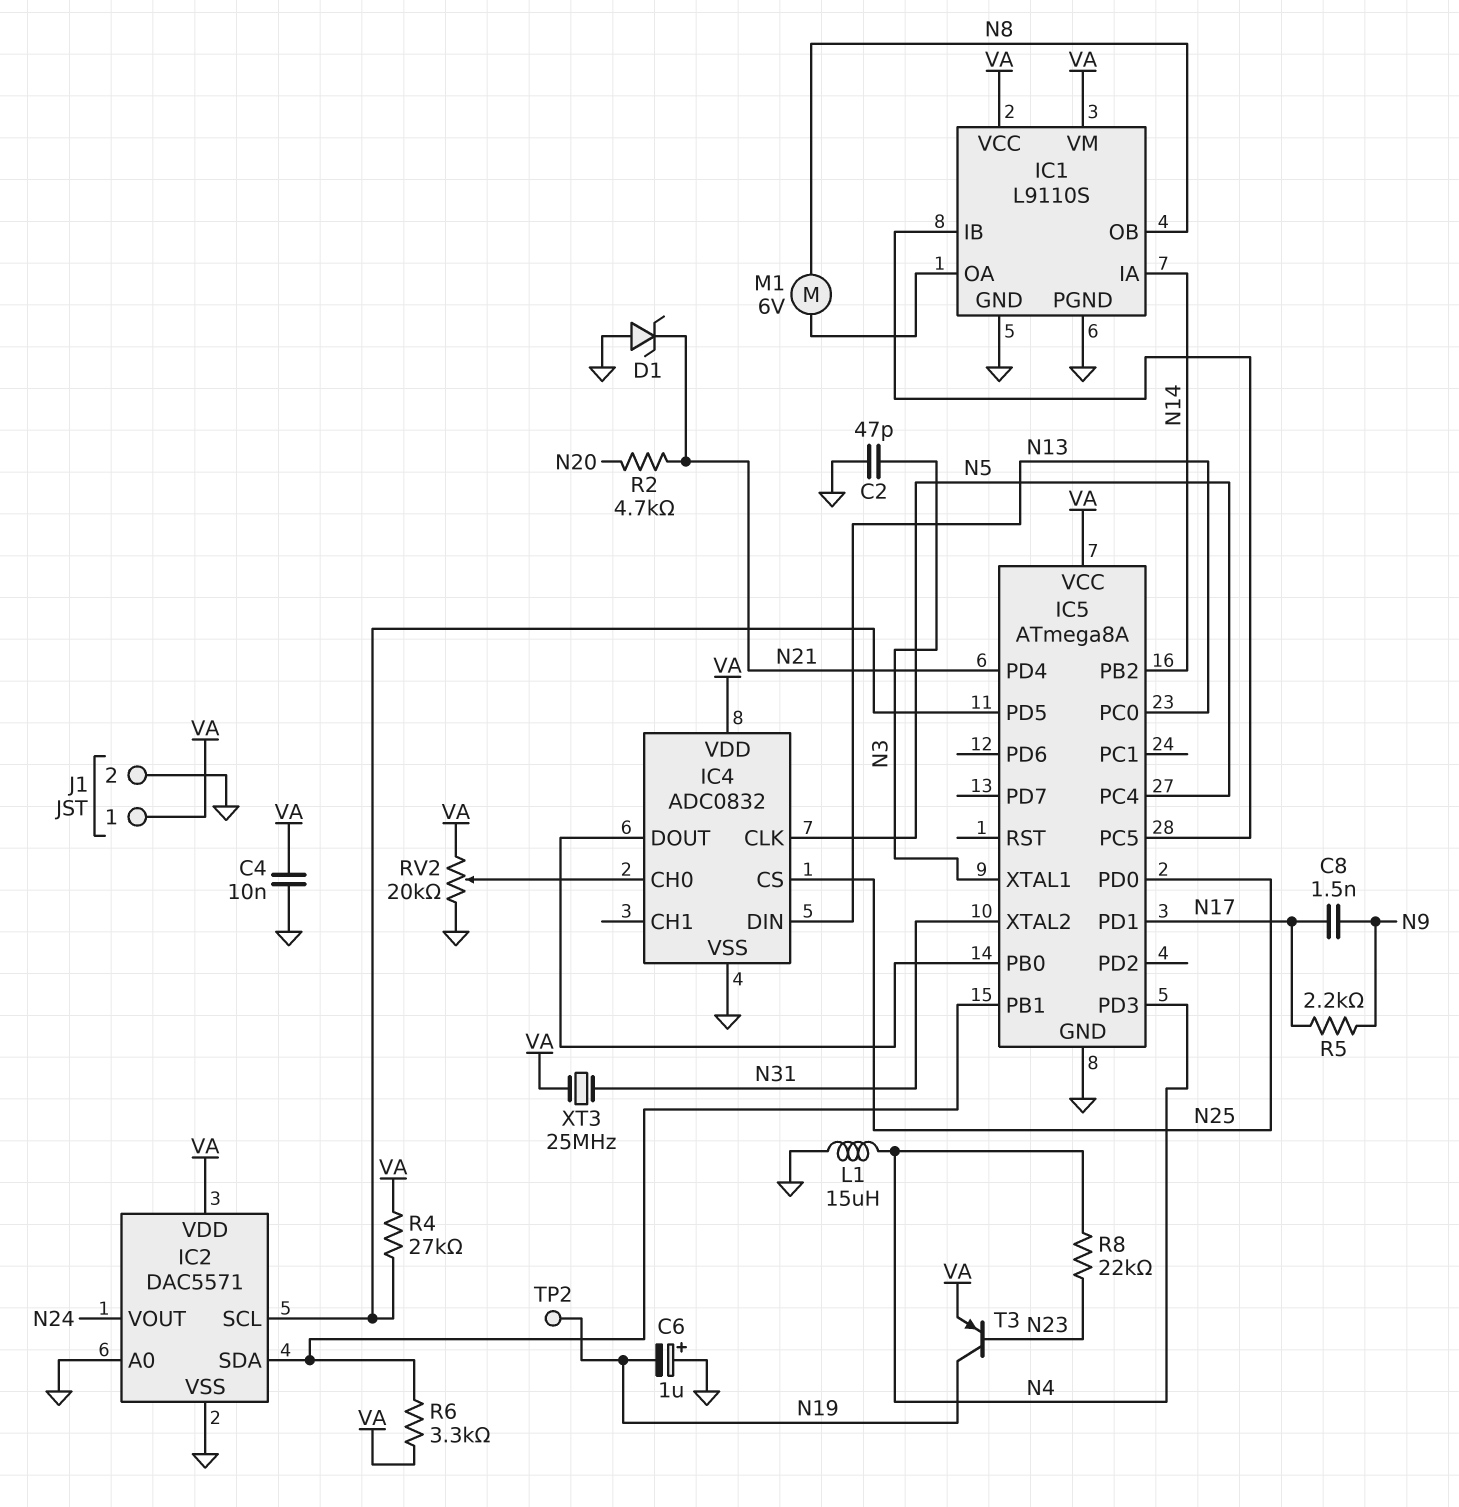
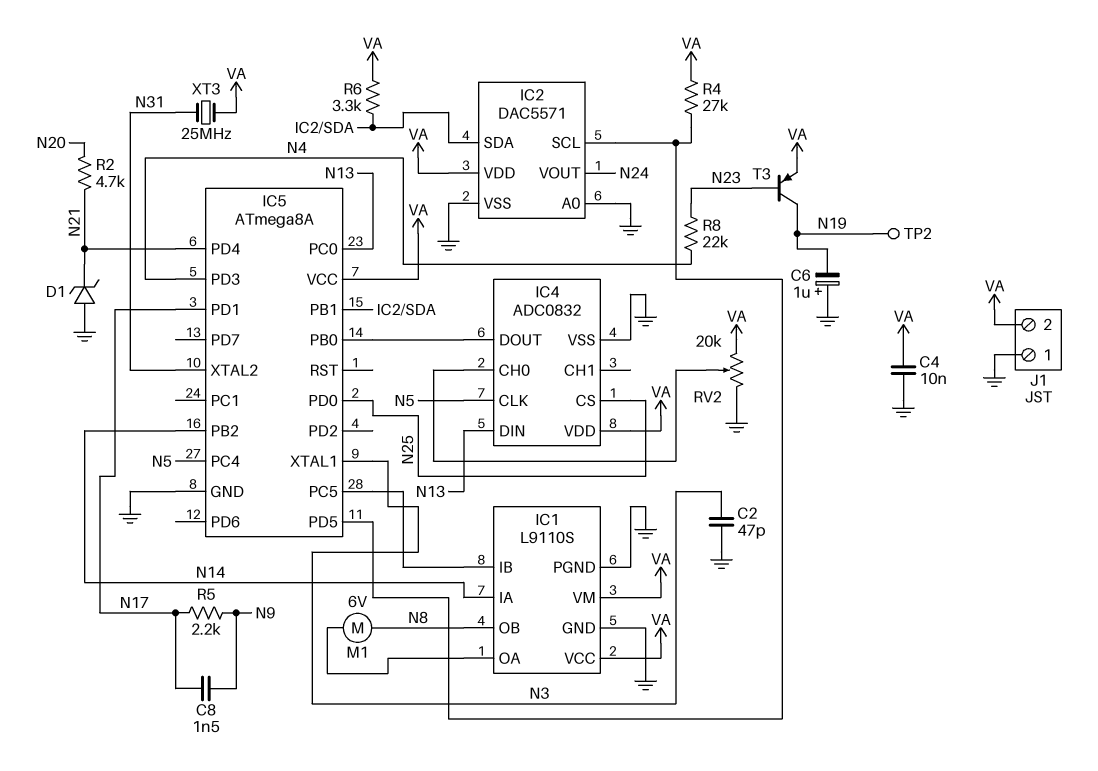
J1 pin 1: VA -> GND
J1 pin 2: GND -> VA
L1: 15uH (GND, N4) -> none

